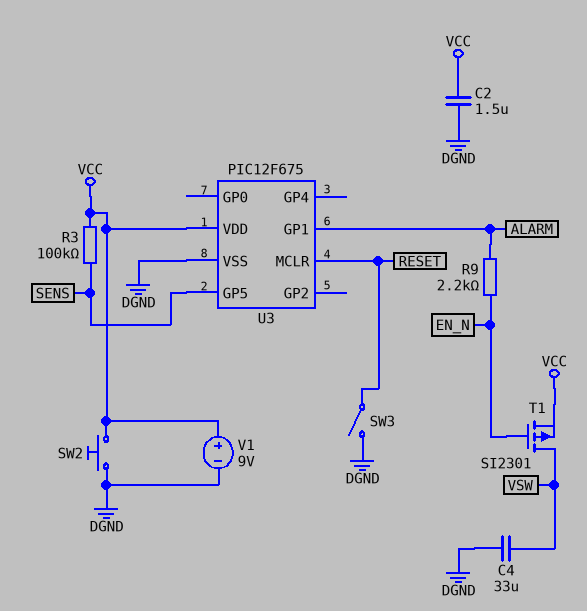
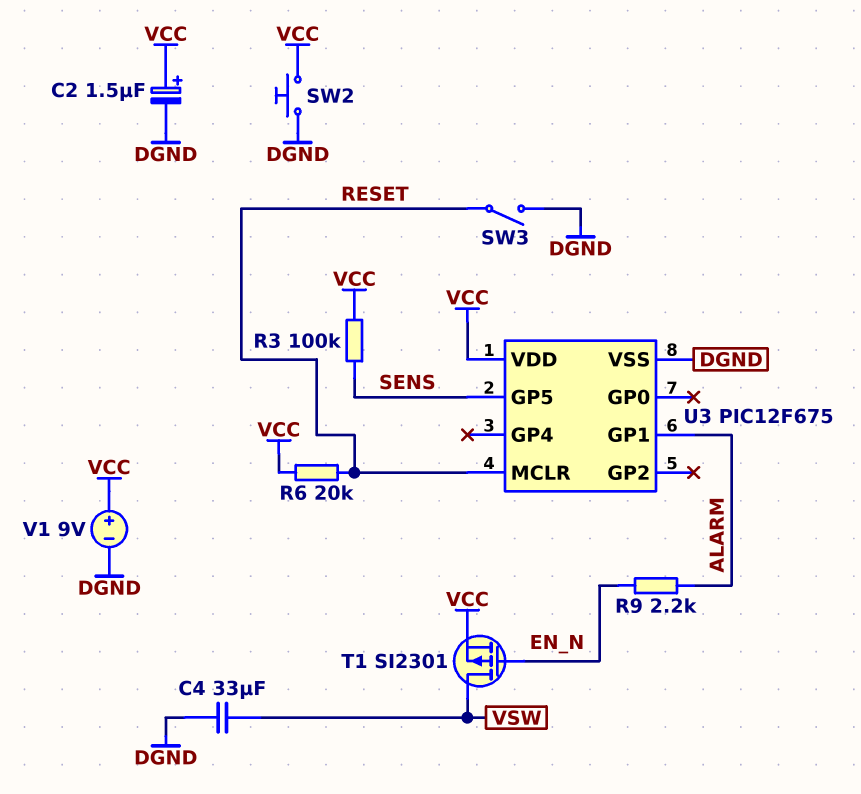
C2: 1.5uF (DGND, VCC) -> 1.5uF (plus VCC, minus DGND)
R6: none -> 20k (RESET, VCC)

